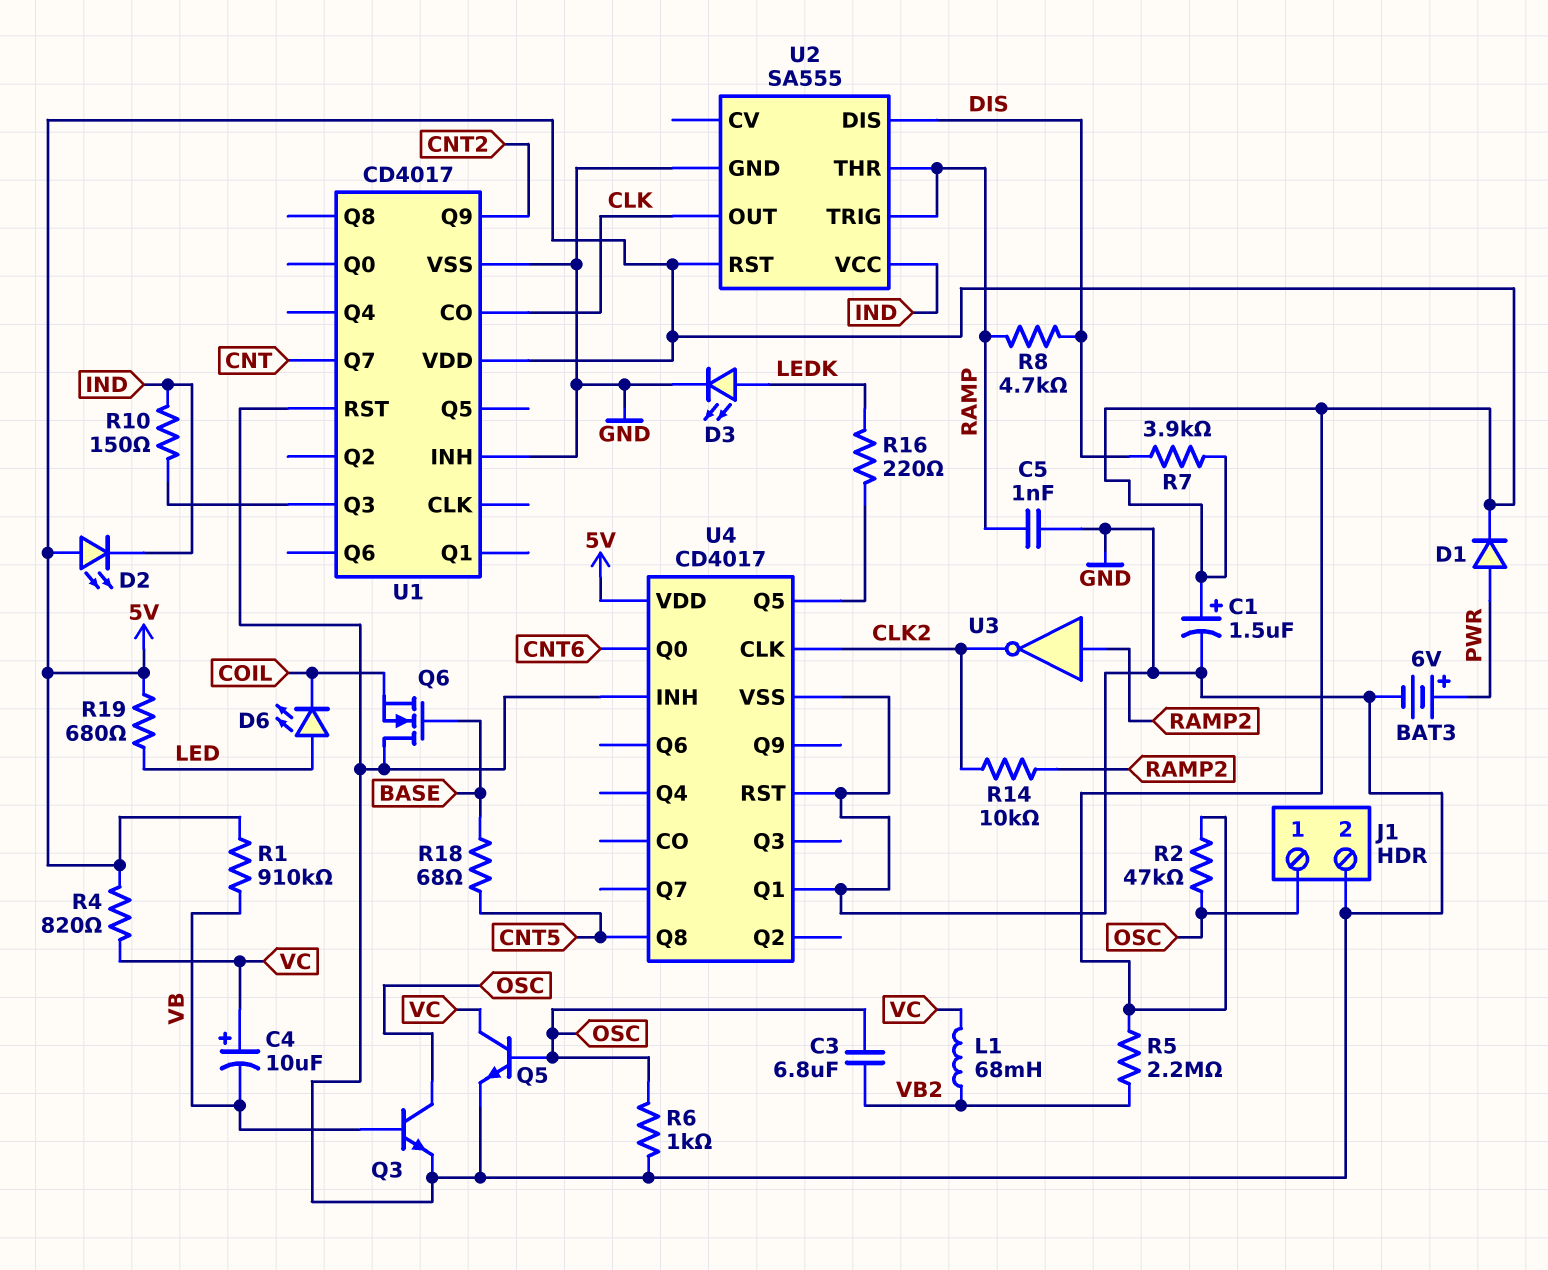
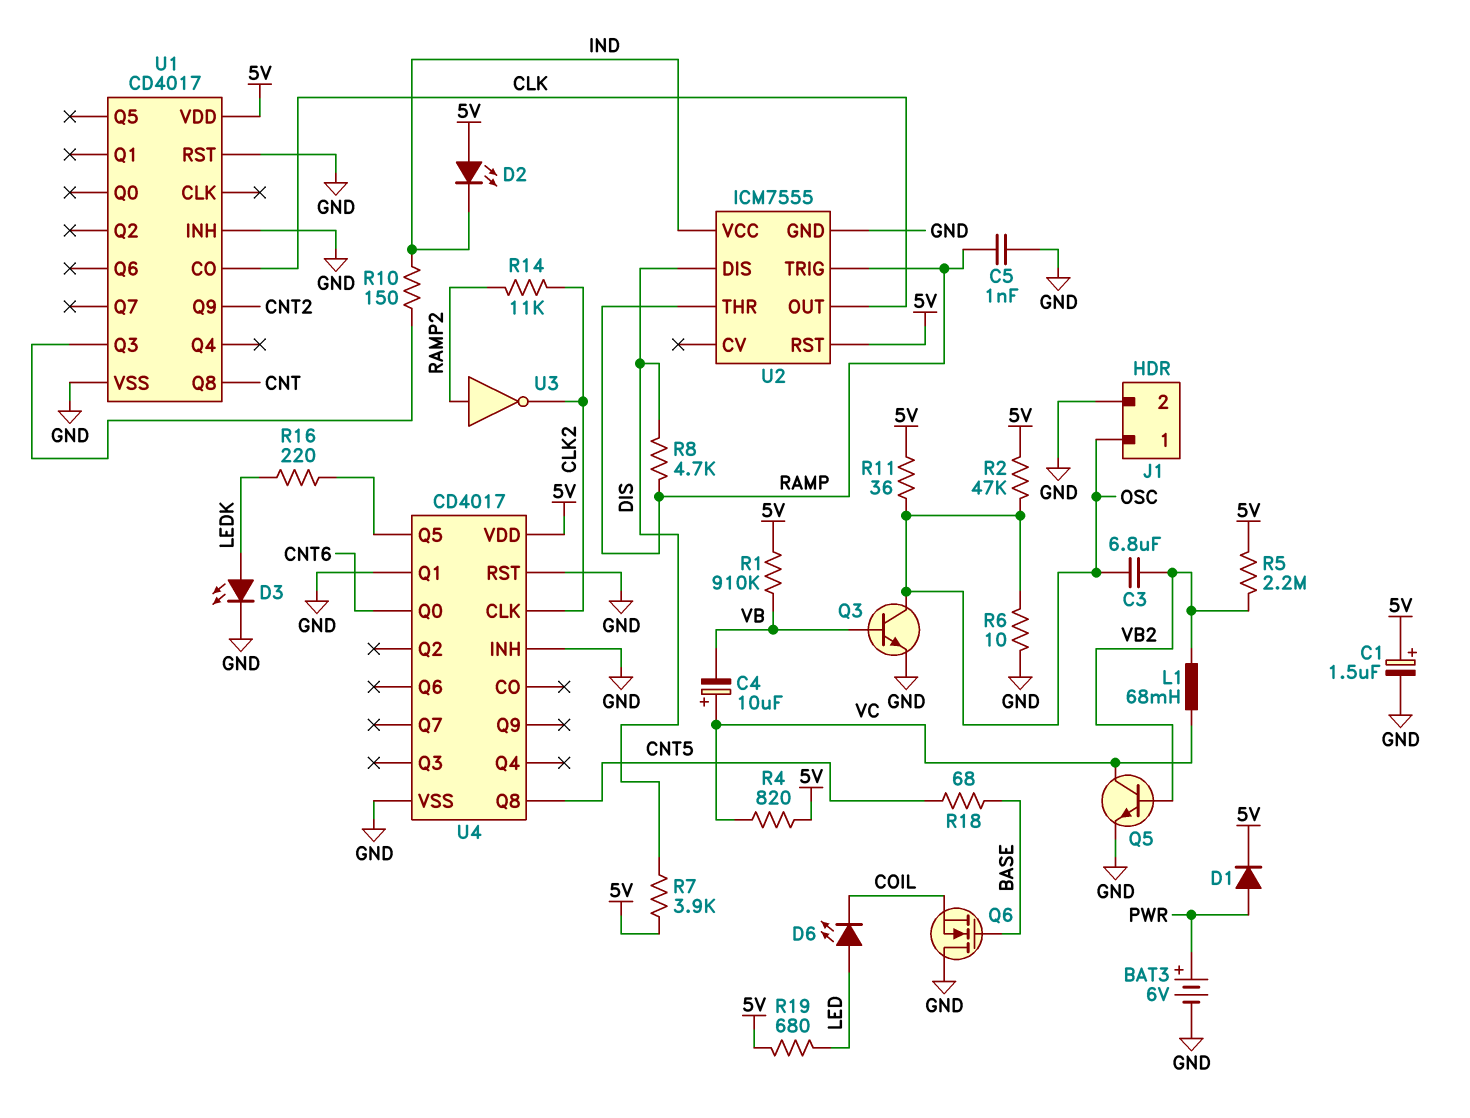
Q5: NPN (B OSC, C VC, E GND) -> NPN (B VB2, C VC, E GND)
R6: 1k (GND, OSC) -> 10 (GND, OSC)
R11: none -> 36 (5V, OSC)
R14: 10k (CLK2, RAMP2) -> 11k (CLK2, RAMP2)
U1 pin Q7: CNT -> none
U1 pin Q8: none -> CNT
U2: SA555 -> ICM7555

